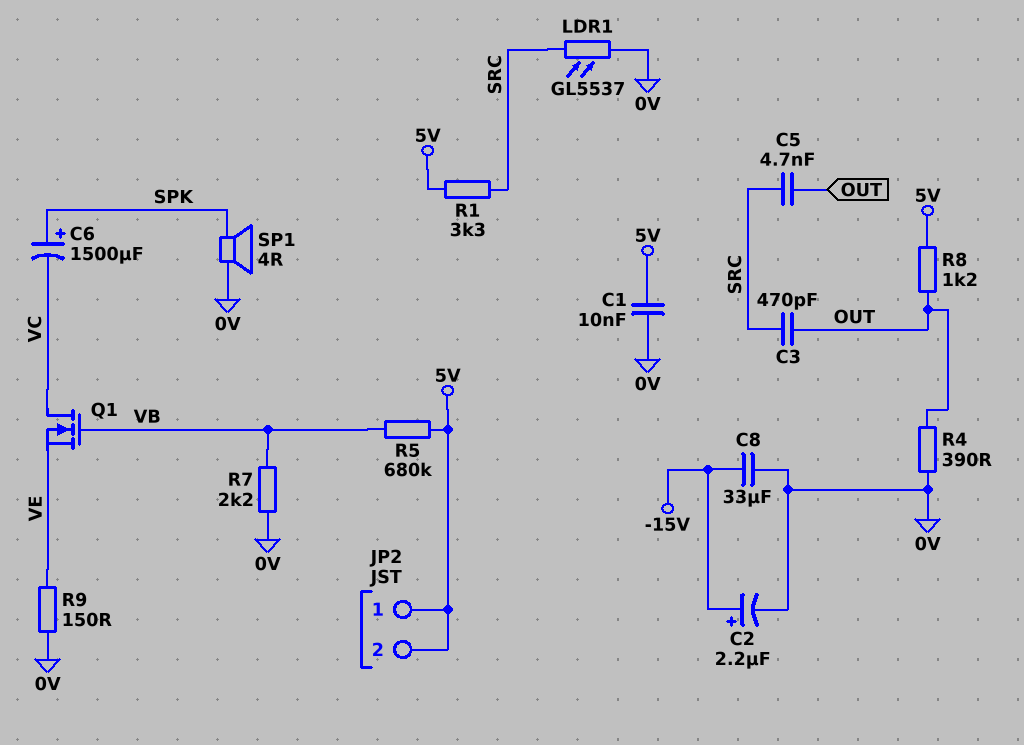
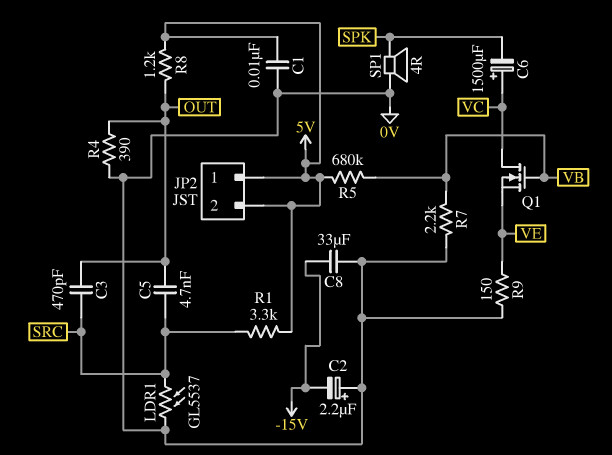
C2: 2.2uF (plus -15V, minus 0V) -> 2.2uF (plus 0V, minus -15V)
C6: 1500uF (plus SPK, minus VC) -> 1500uF (plus VC, minus SPK)

